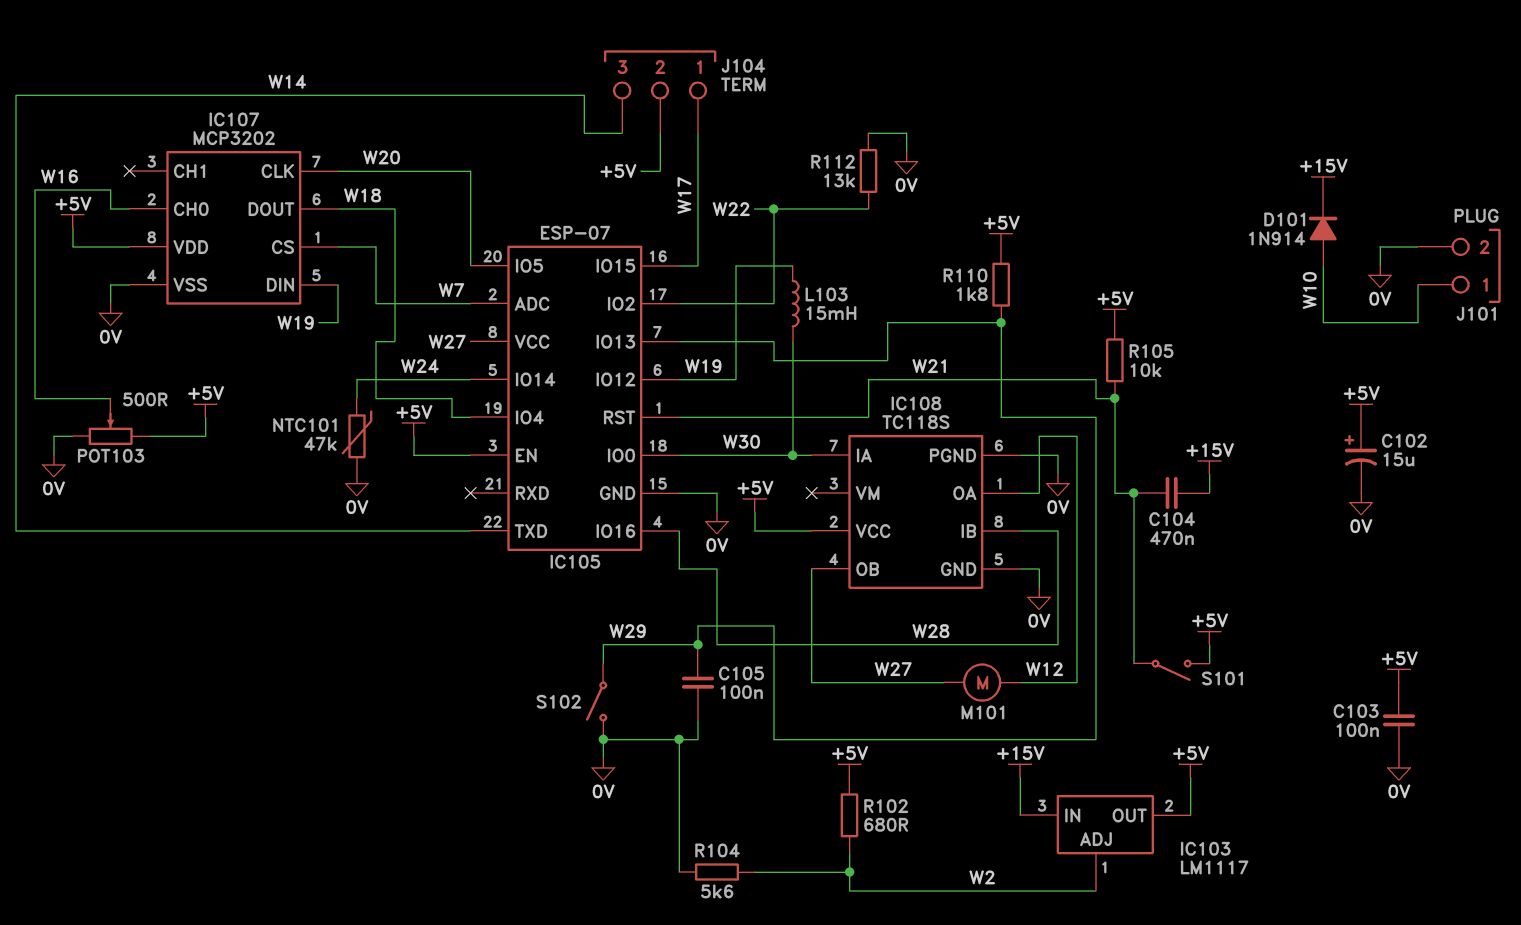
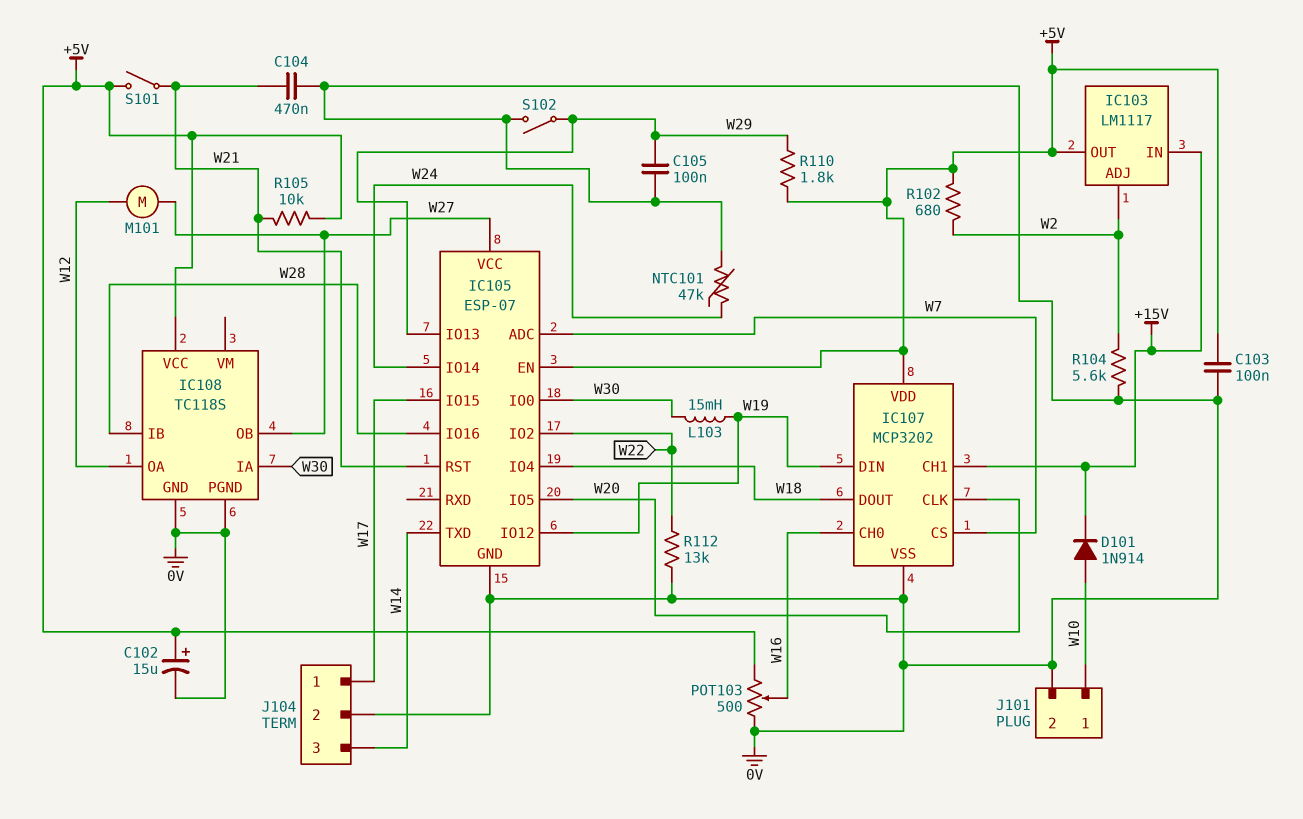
C104: 470nF (+15V, W21) -> 470nF (0V, W21)
IC107 pin CH1: none -> +15V
J104 pin 2: +5V -> 0V

